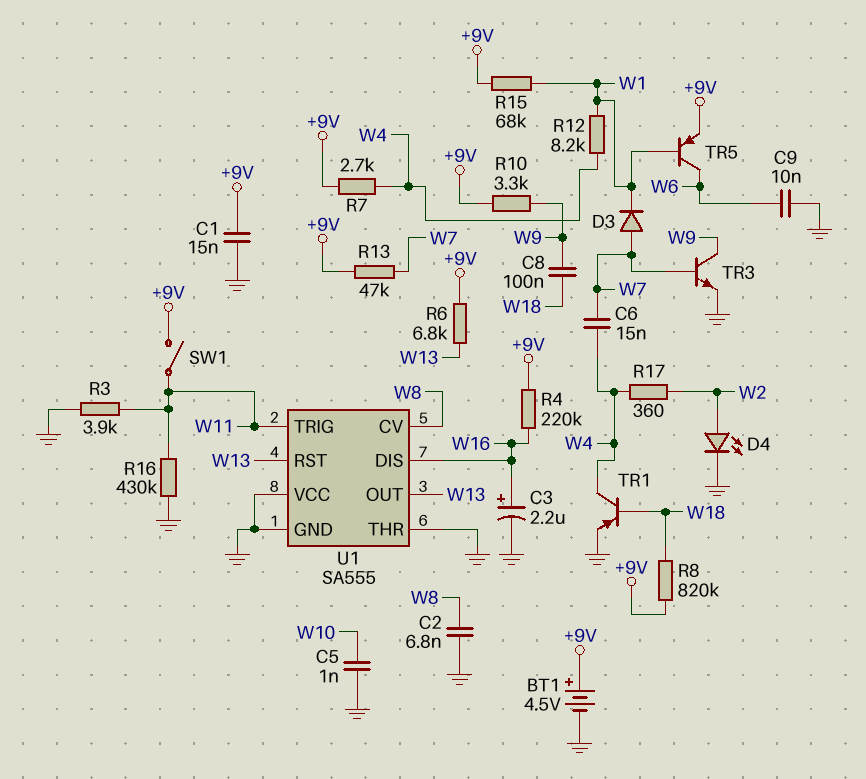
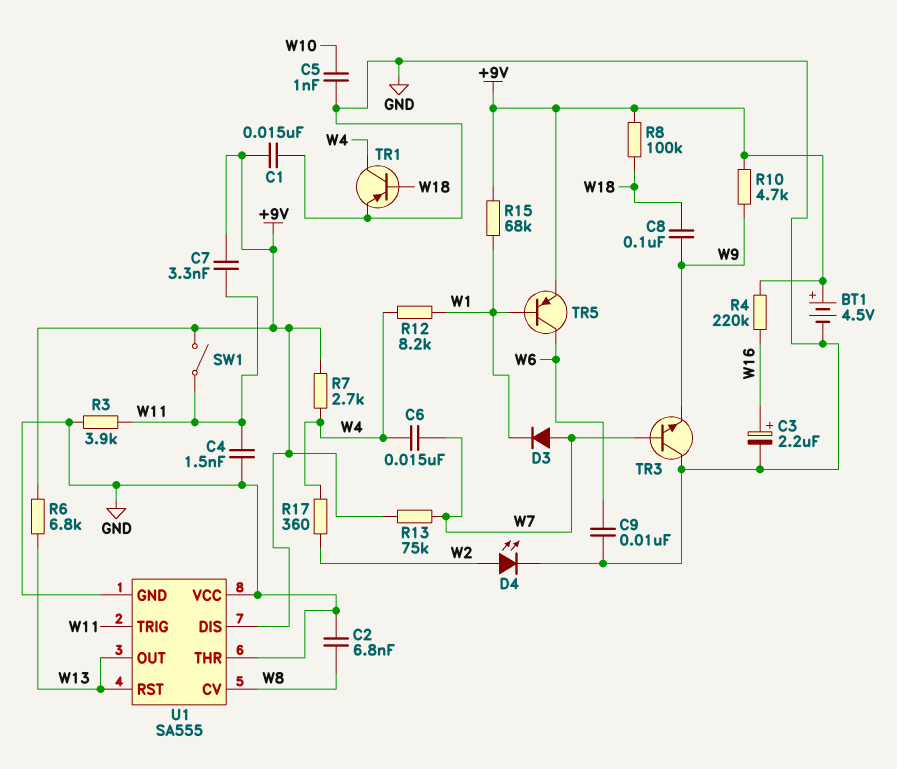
C4: none -> 1.5nF (GND, W11)
C7: none -> 3.3nF (+9V, W11)
R8: 820k (+9V, W18) -> 100k (+9V, W18)
R10: 3.3k (+9V, W9) -> 4.7k (+9V, W9)
R13: 47k (+9V, W7) -> 75k (+9V, W7)
R16: 430k (GND, W11) -> none
TR3: NPN (B W7, C W9, E GND) -> NPN (B W7, C GND, E W9)
U1 pin DIS: W16 -> +9V

